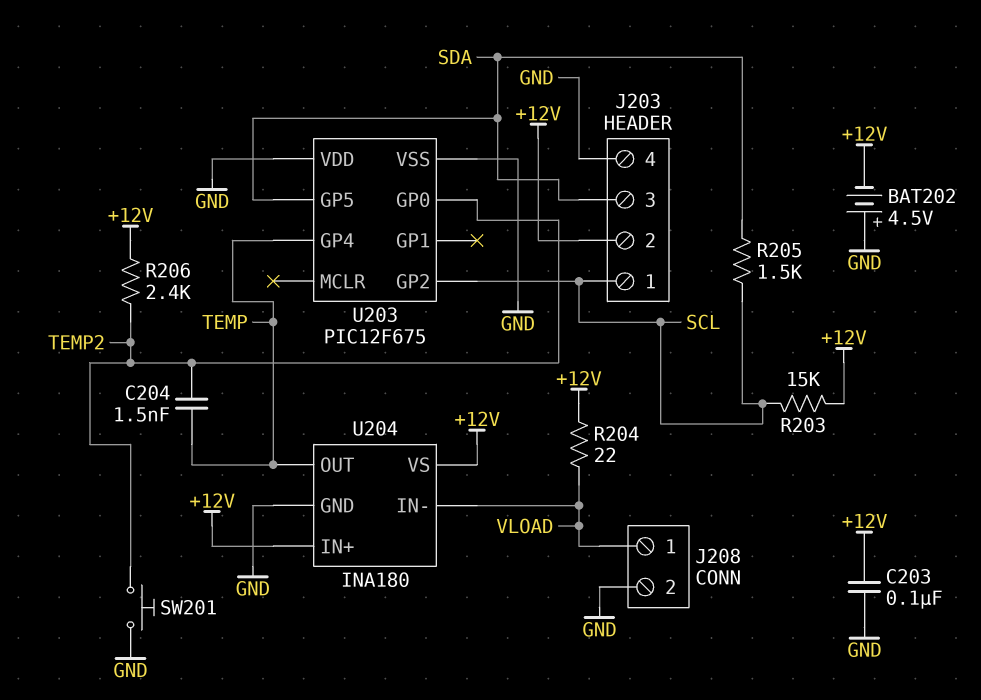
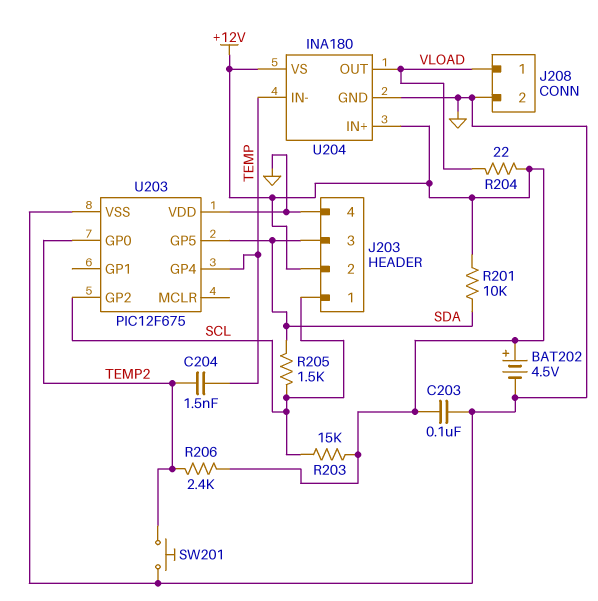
BAT202: 4.5V (plus GND, minus +12V) -> 4.5V (plus +12V, minus GND)
R201: none -> 10k (+12V, SDA)
U204 pin IN-: VLOAD -> TEMP
U204 pin OUT: TEMP -> VLOAD

